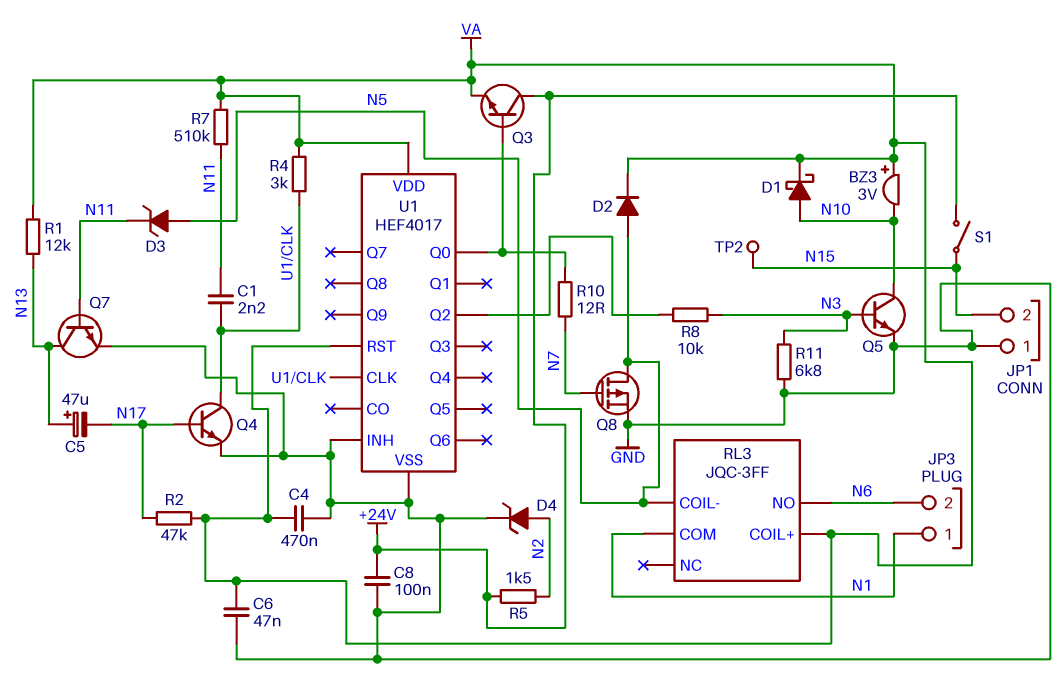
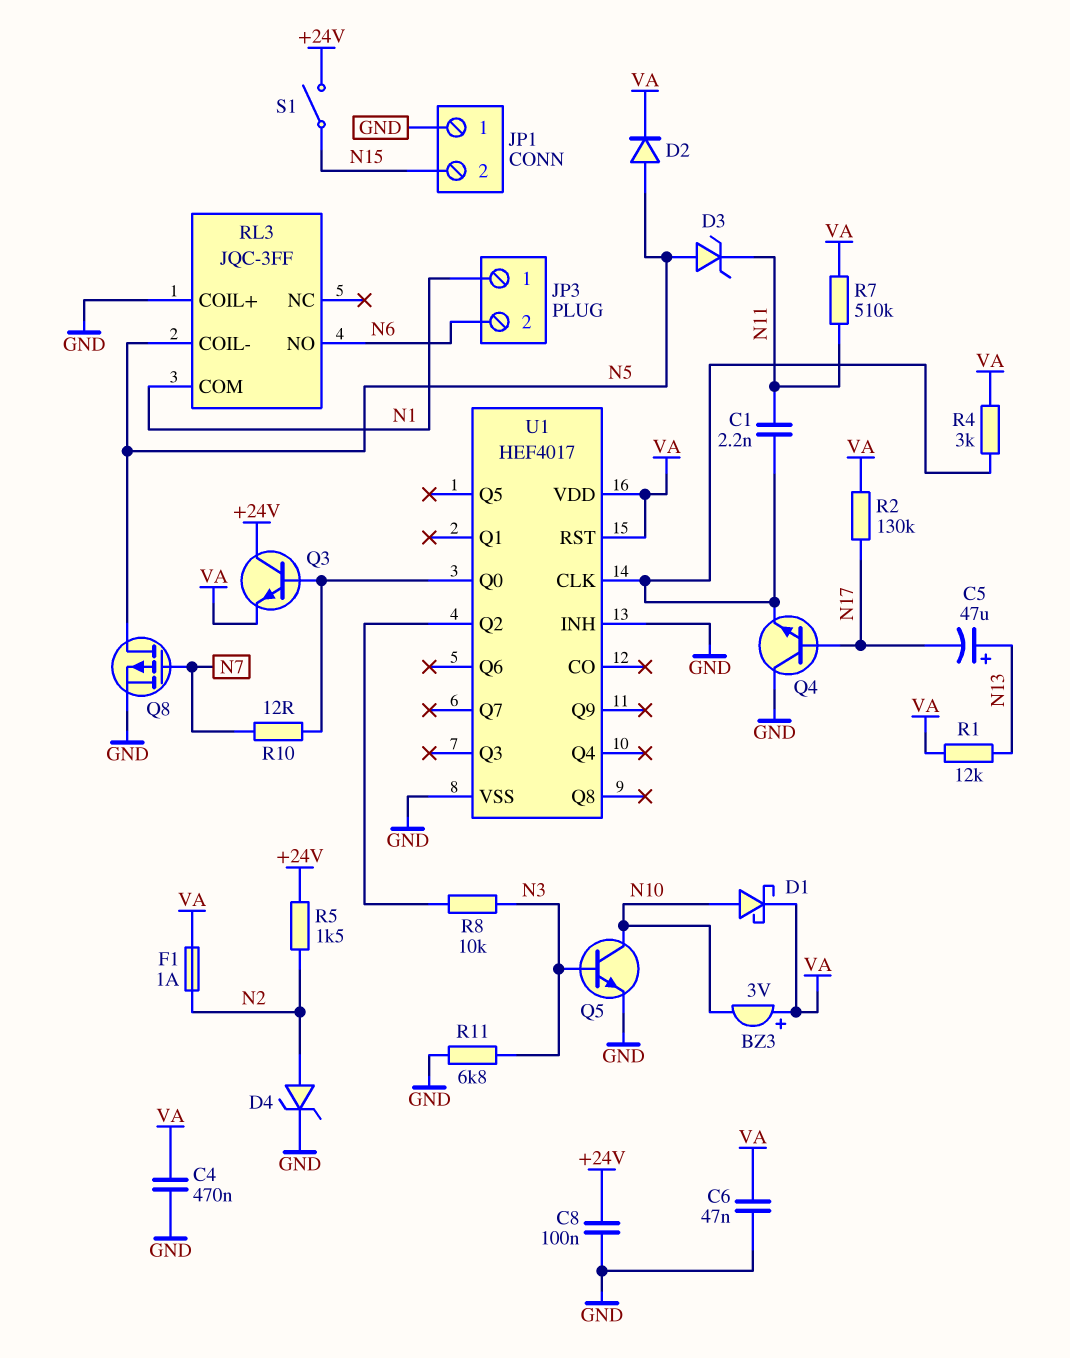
F1: none -> 1A (N2, VA)
Q4: NPN (B N17, C U1/CLK, E GND) -> NPN (B N17, C GND, E U1/CLK)
Q7: NPN (B N11, C N13, E GND) -> none
R2: 47k (N17, VA) -> 130k (N17, VA)
RL3 pin COIL+: VA -> GND
TP2: test point (N15) -> none

